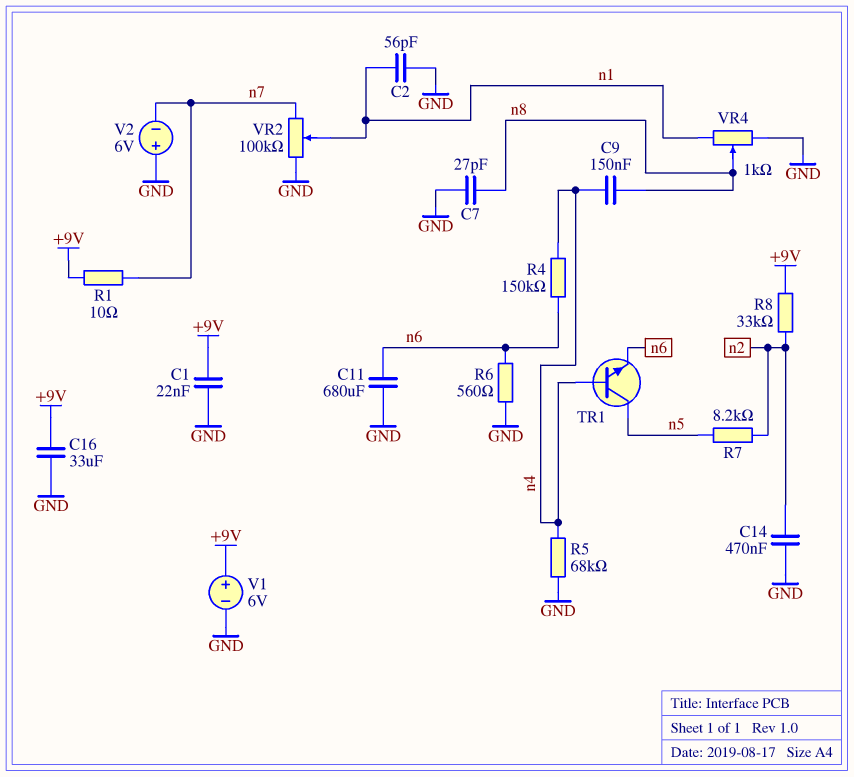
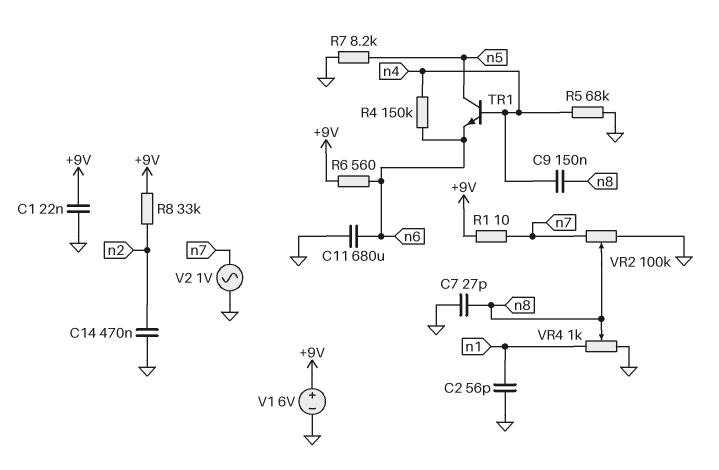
C16: 33uF (+9V, GND) -> none
R6: 560 (GND, n6) -> 560 (+9V, n6)
R7: 8.2k (n2, n5) -> 8.2k (GND, n5)
V2: 6V (plus GND, minus n7) -> AC 1V (GND, n7)
VR2: 100k (GND, n7, wiper n1) -> 100k (GND, n7, wiper n8)

